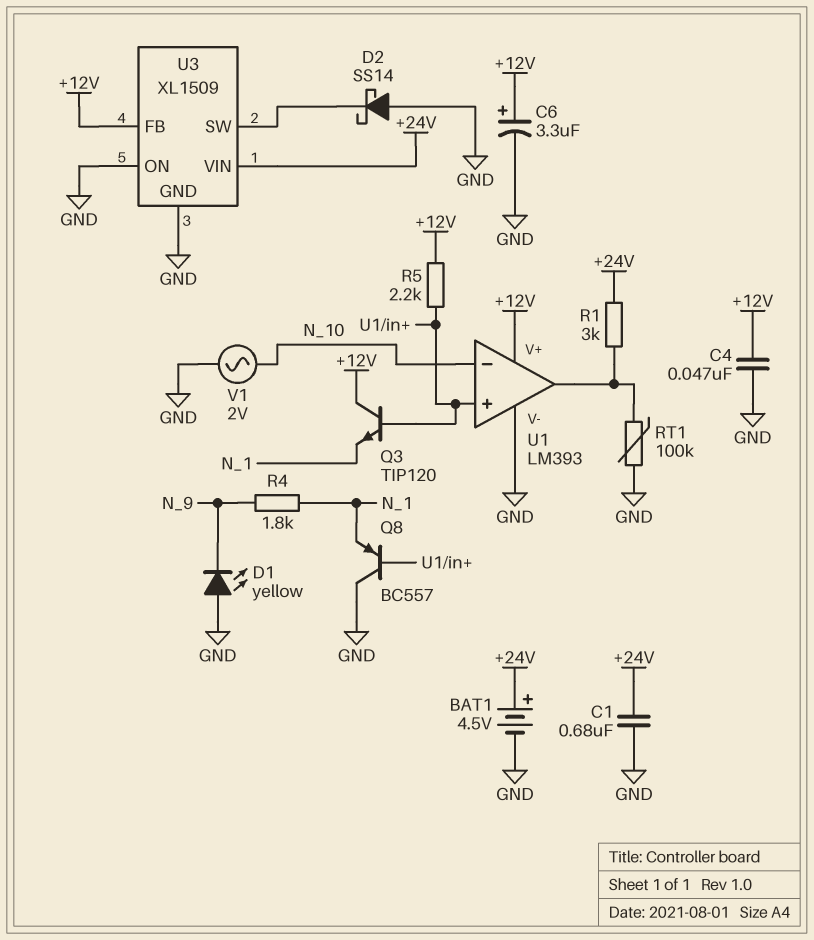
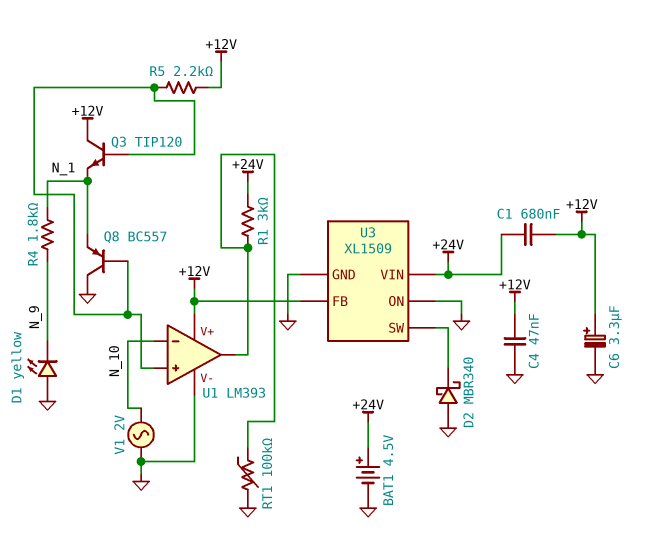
C1: 680nF (+24V, GND) -> 680nF (+12V, +24V)
D2: schottky SS14 (A GND, K U3/SW) -> schottky MBR340 (A GND, K U3/SW)

